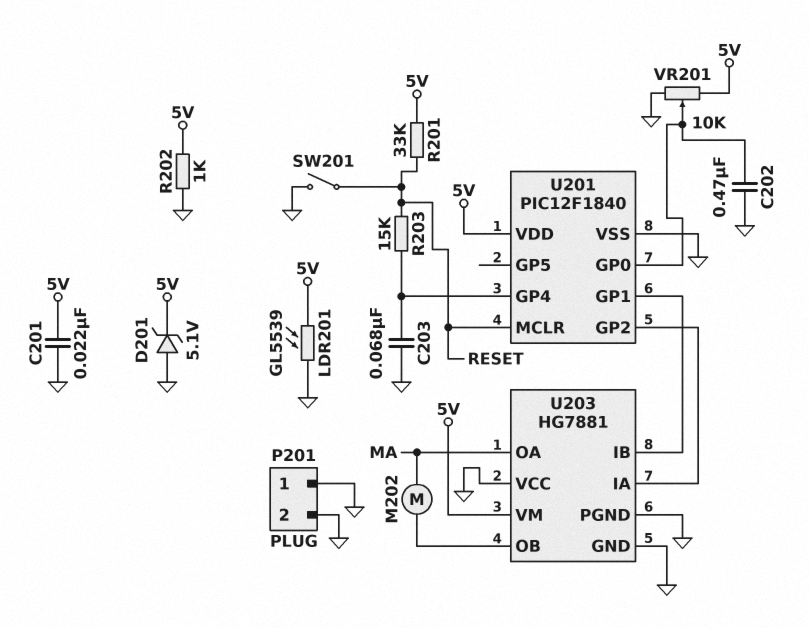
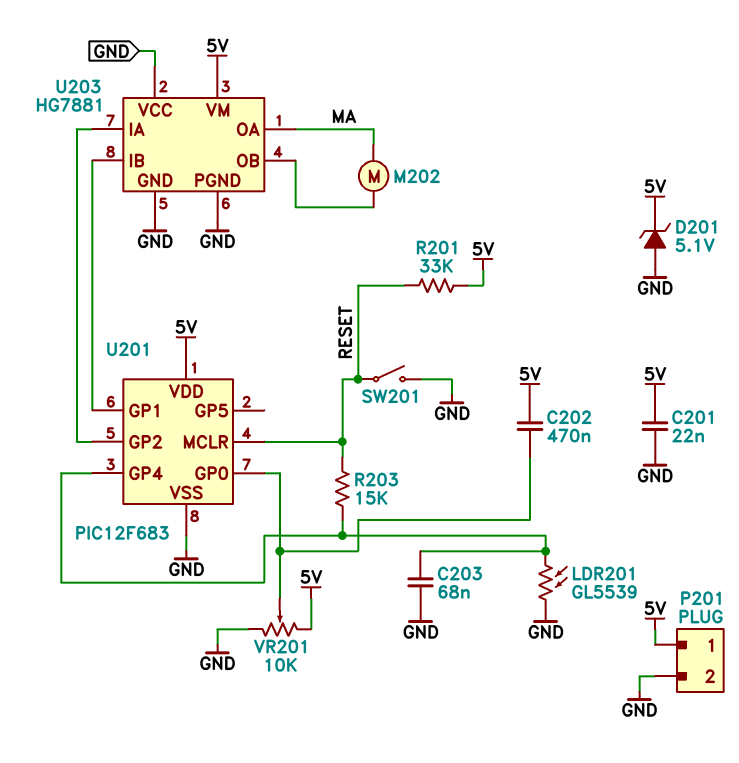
C202: 470nF (GND, U201/GP0) -> 470nF (5V, U201/GP0)
LDR201: GL5539 (5V, GND) -> GL5539 (GND, U201/GP4)
P201 pin 1: GND -> 5V
R202: 1k (5V, GND) -> none
U201: PIC12F1840 -> PIC12F683

